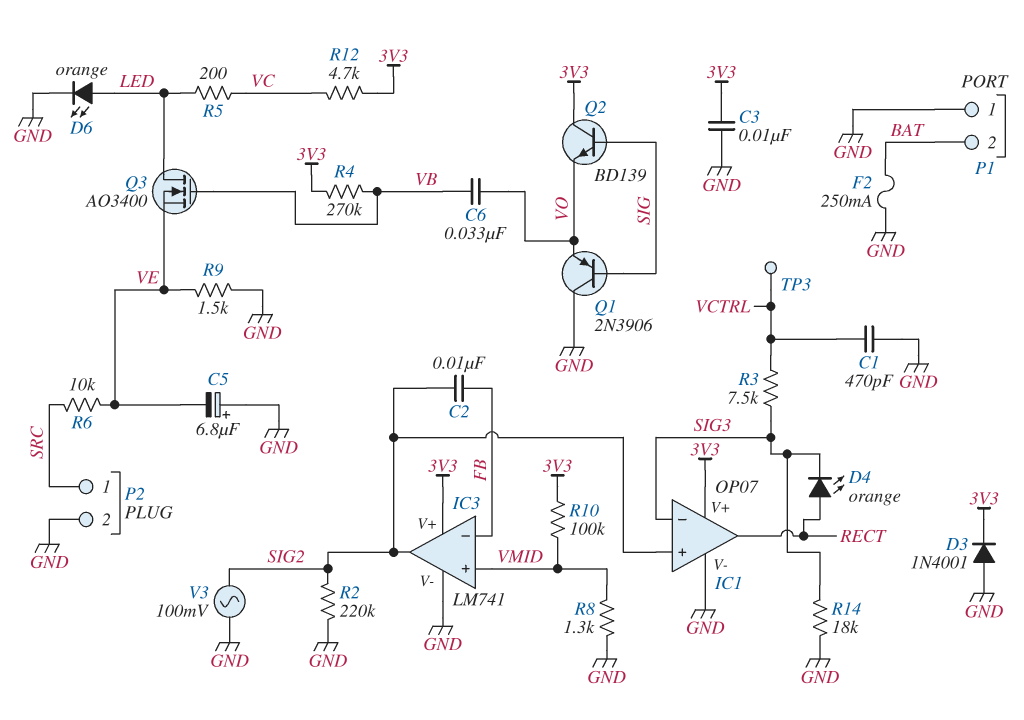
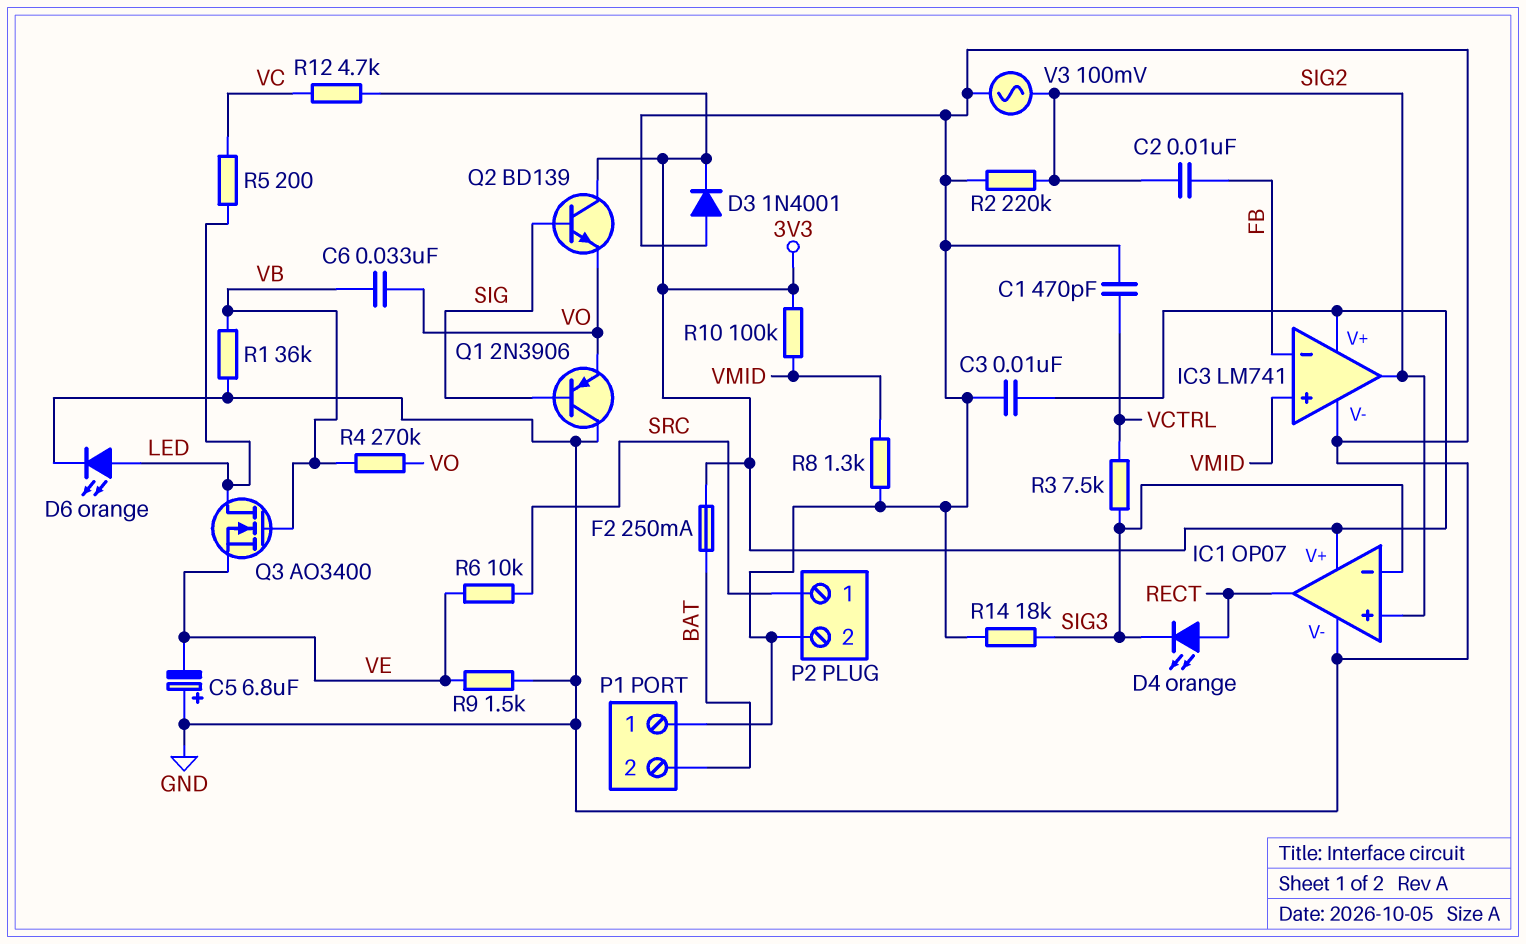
F2: 250mA (BAT, GND) -> 250mA (3V3, BAT)
R1: none -> 36k (GND, VB)
R4: 270k (3V3, VB) -> 270k (VB, VO)
TP3: test point (VCTRL) -> none

